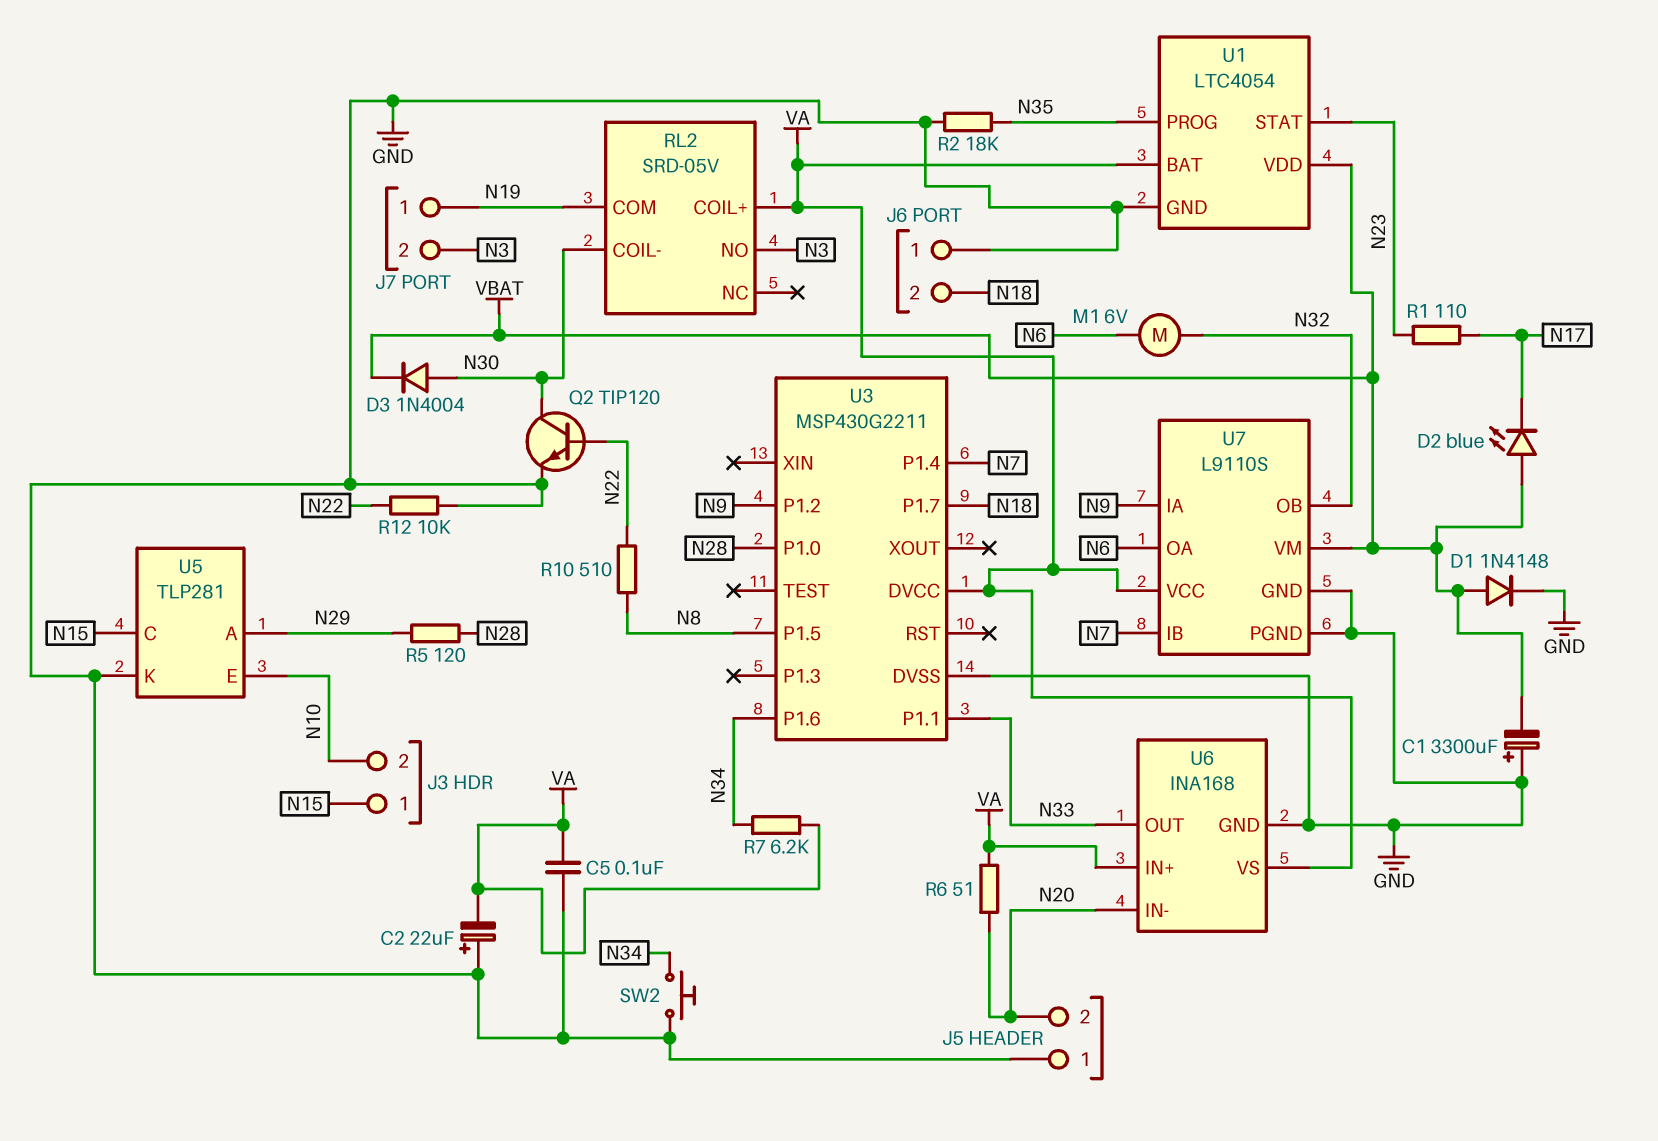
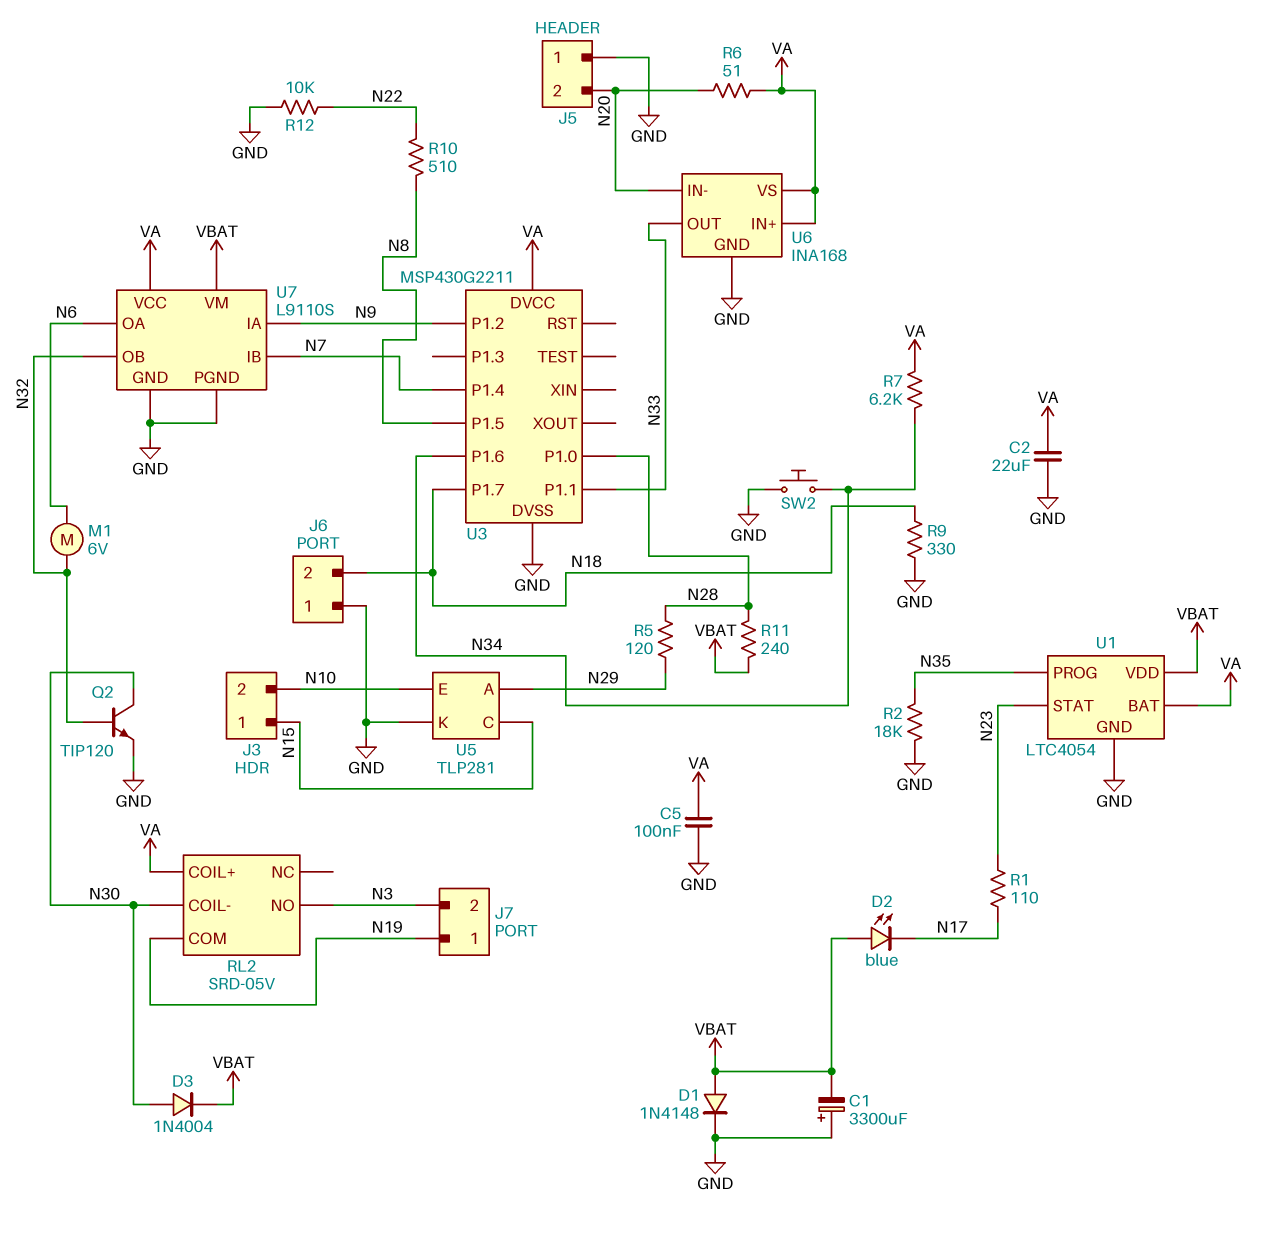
C2: 22uF (plus GND, minus VA) -> 22uF (GND, VA)
Q2: NPN TIP120 (B N22, C N30, E GND) -> NPN TIP120 (B N32, C N30, E GND)
R9: none -> 330 (GND, N18)
R11: none -> 240 (N28, VBAT)

